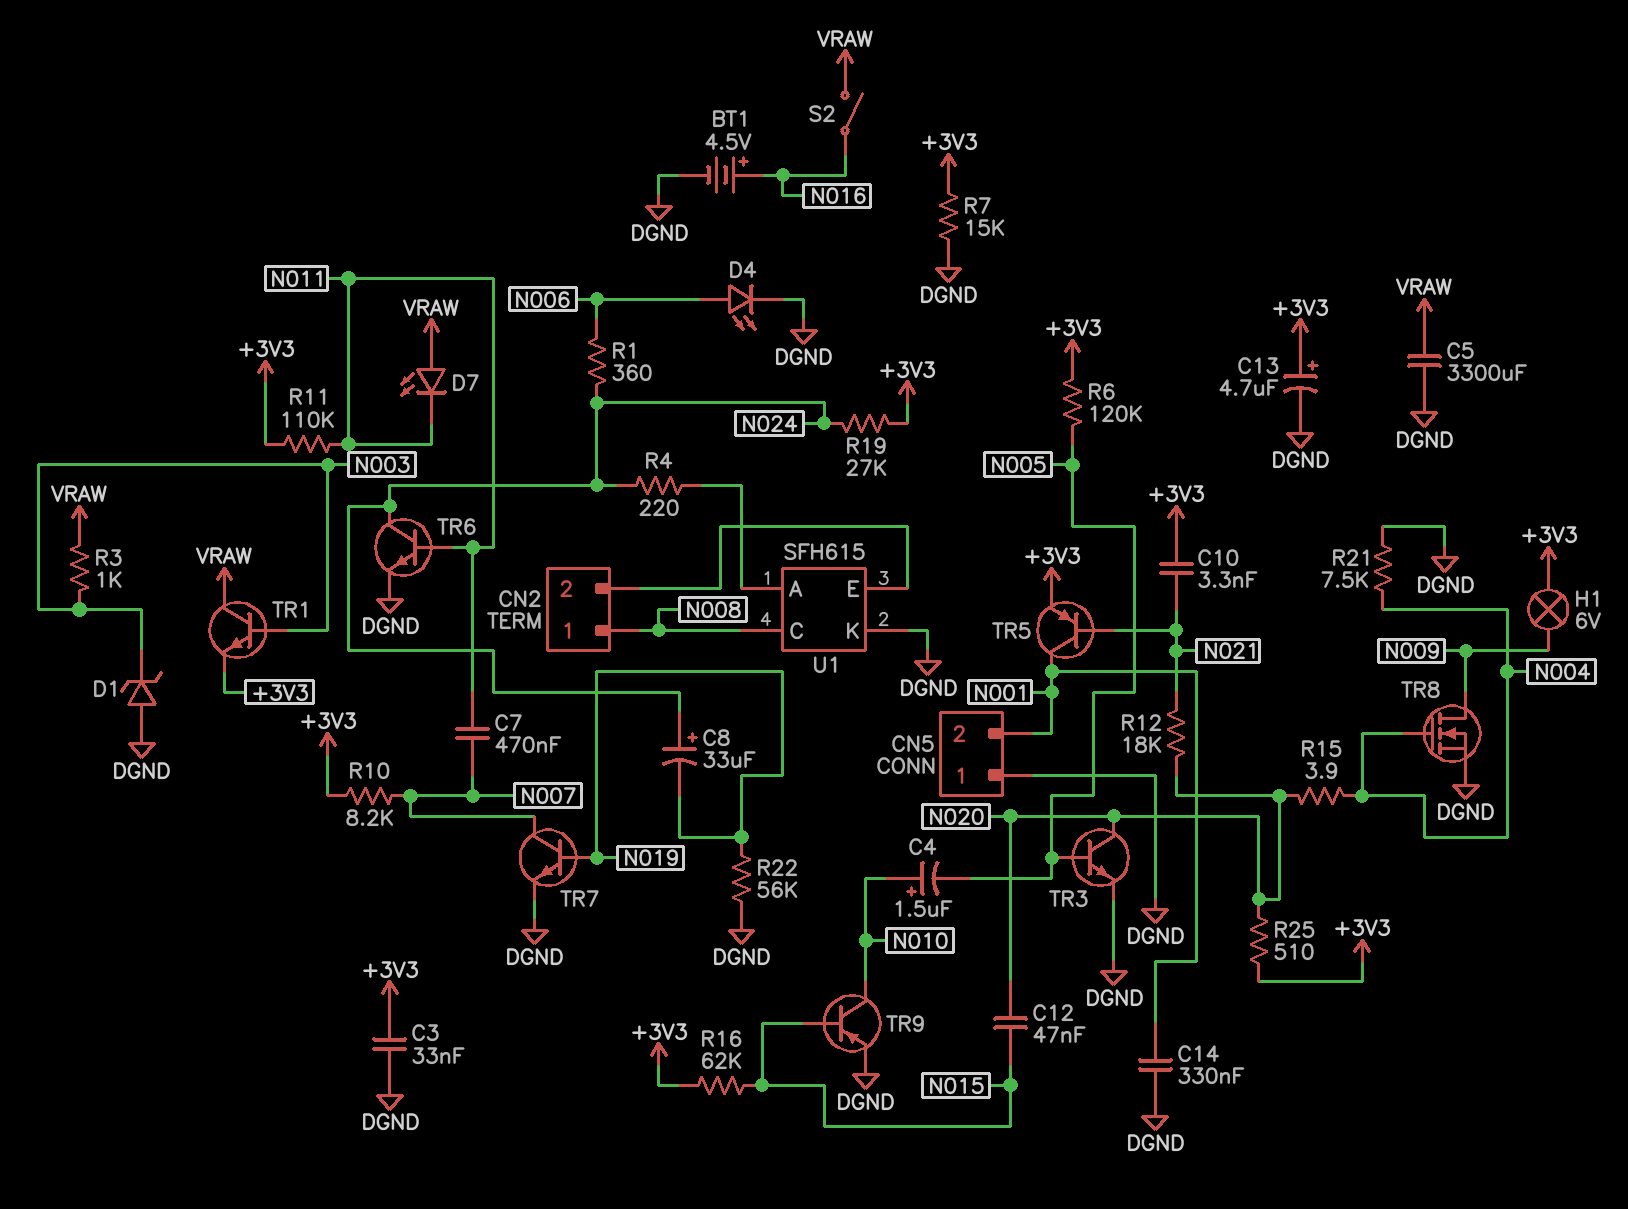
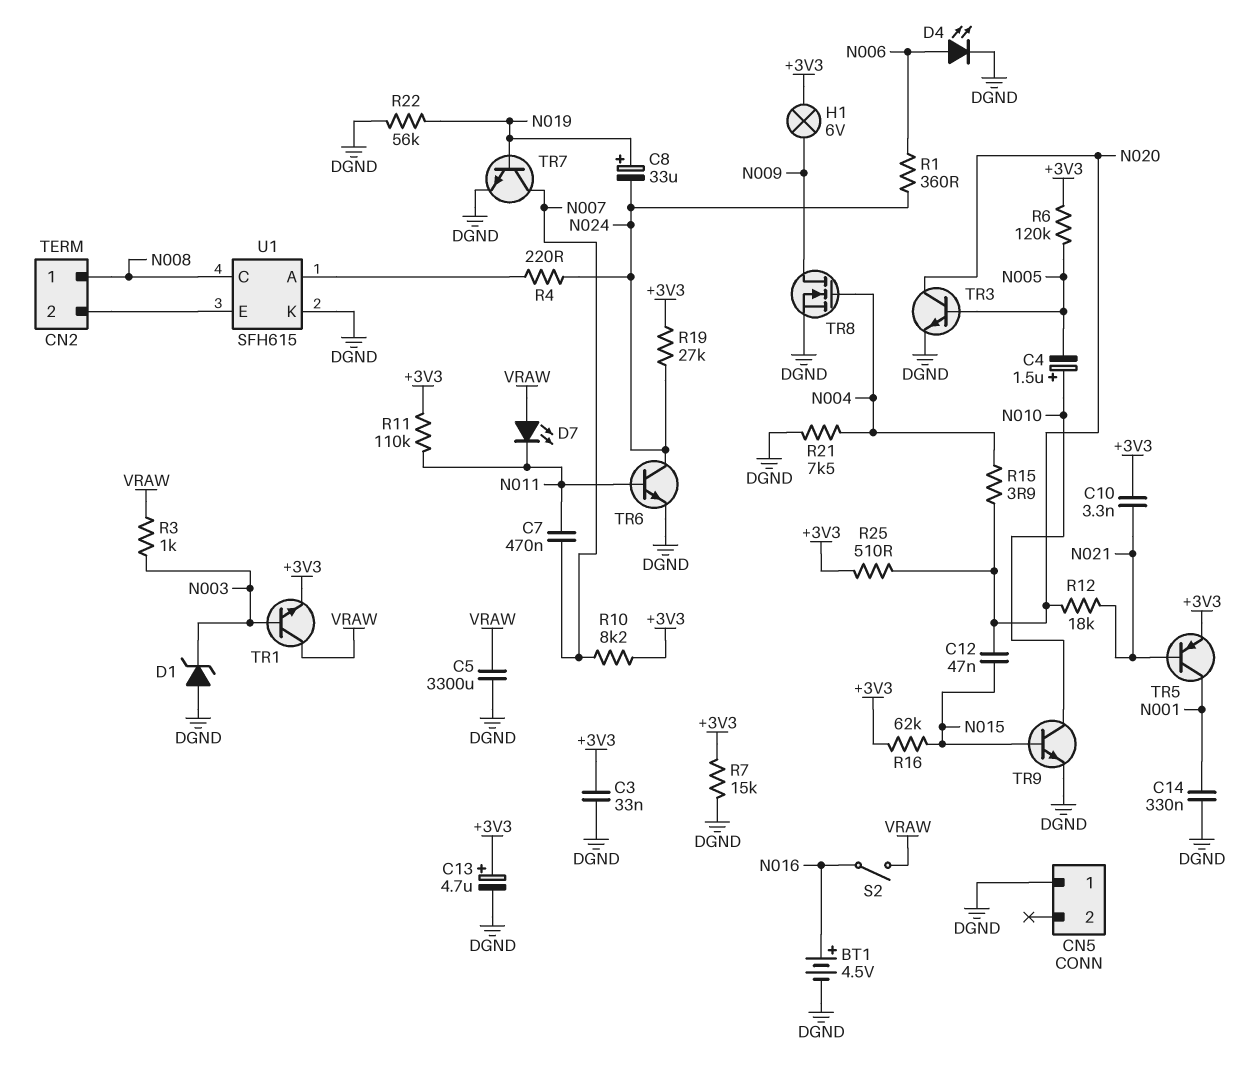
C8: 33uF (plus N024, minus N019) -> 33uF (plus N019, minus N024)
CN5 pin 2: N001 -> none
TR9: PNP (B N015, C N010, E DGND) -> NPN (B N015, C N010, E DGND)

